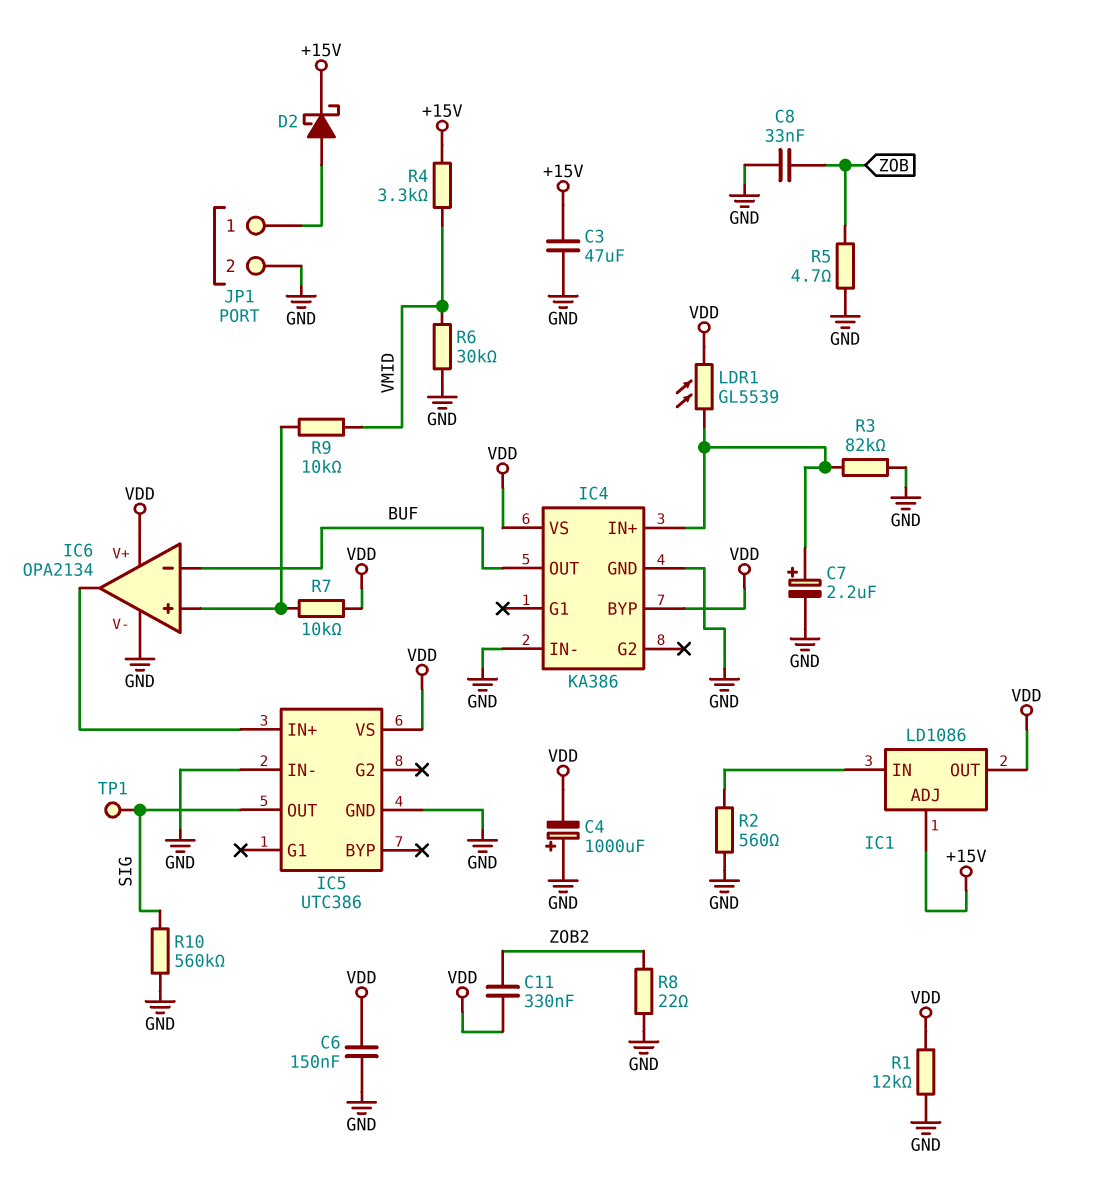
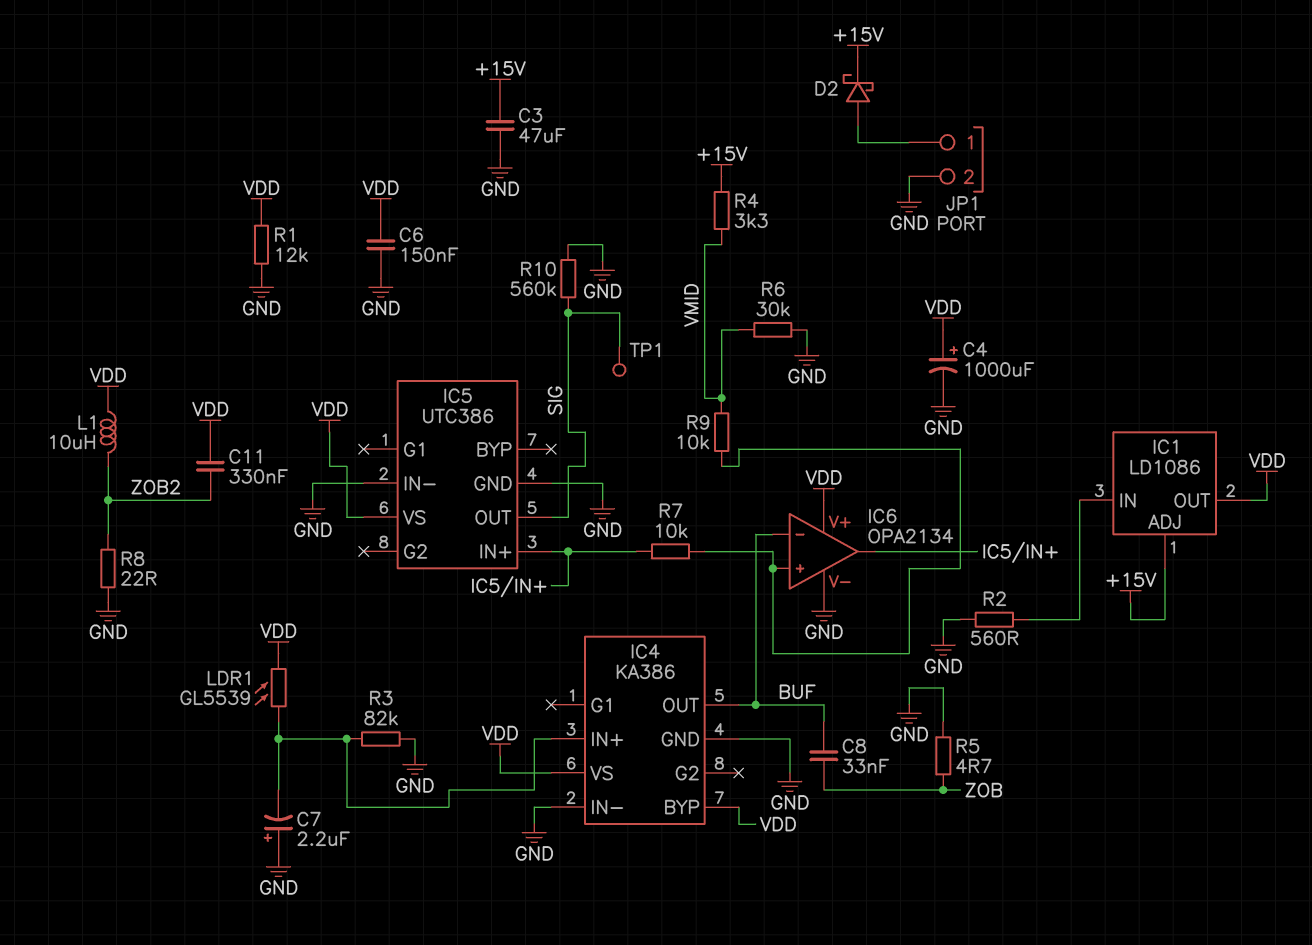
C4: 1000uF (plus GND, minus VDD) -> 1000uF (plus VDD, minus GND)
C7: 2.2uF (plus IC4/IN+, minus GND) -> 2.2uF (plus GND, minus IC4/IN+)
C8: 33nF (GND, ZOB) -> 33nF (BUF, ZOB)
L1: none -> 10uH (VDD, ZOB2)
R7: 10k (IC6/in+, VDD) -> 10k (IC5/IN+, IC6/in+)

